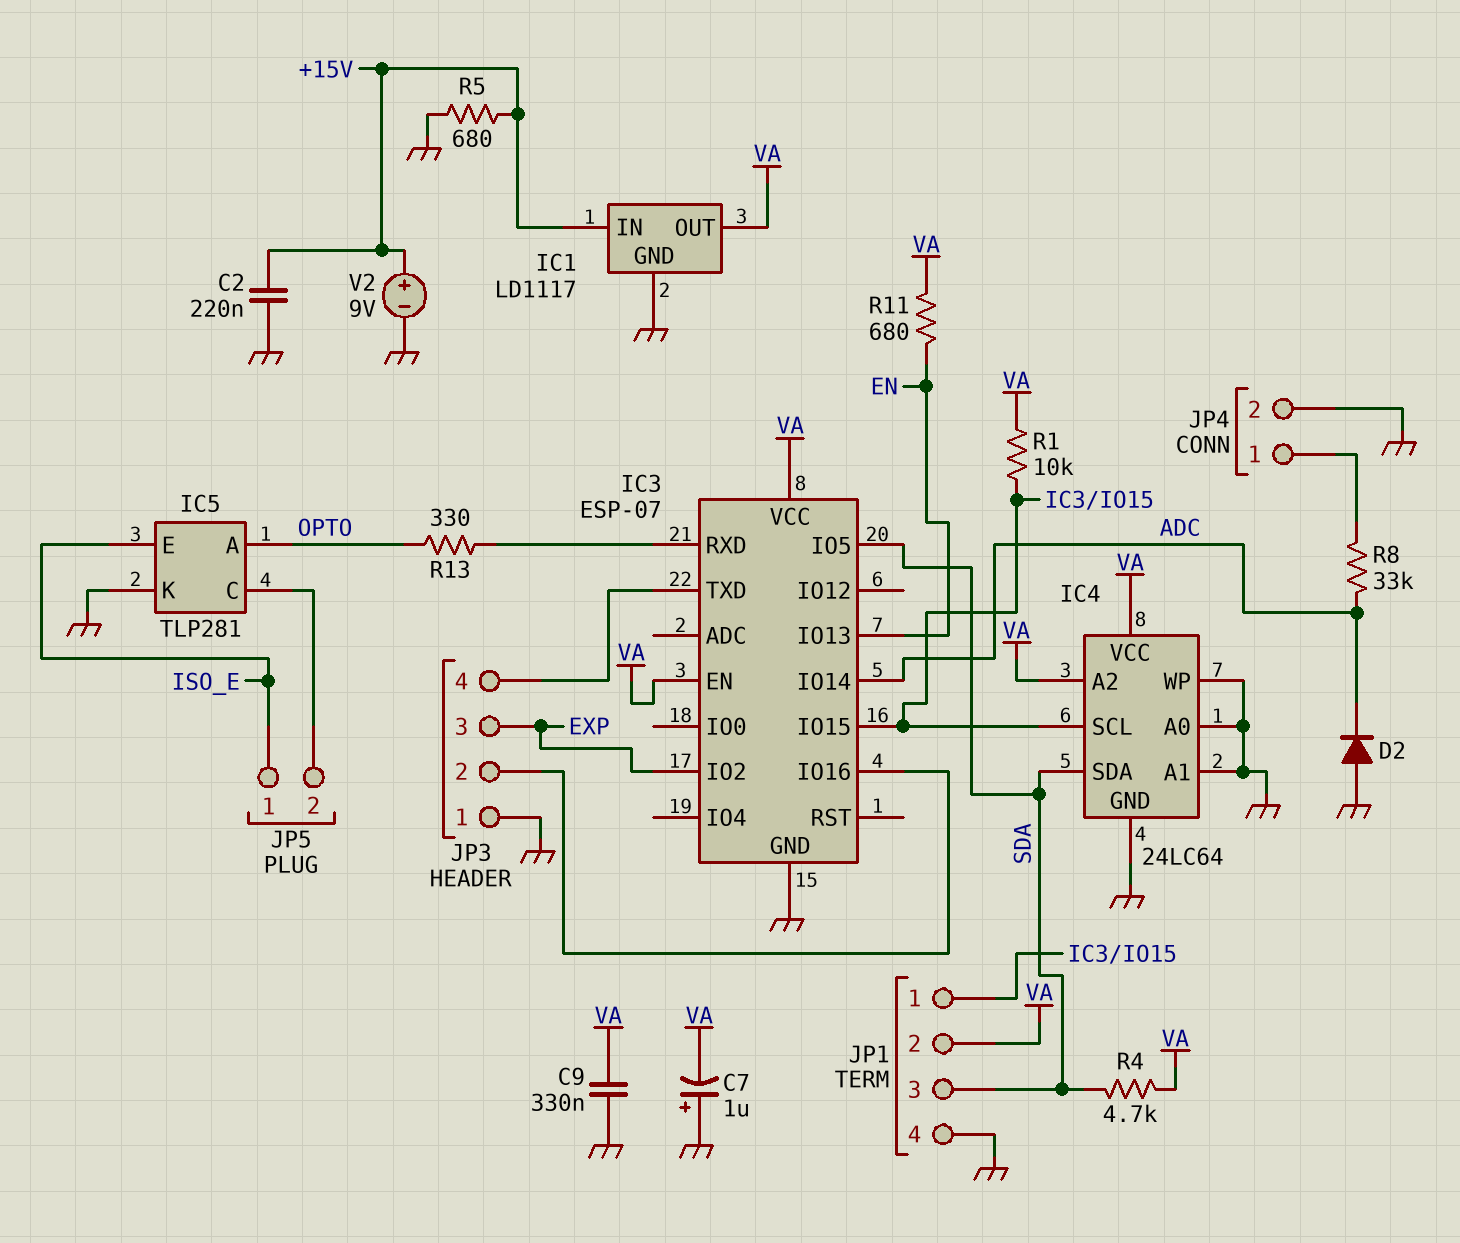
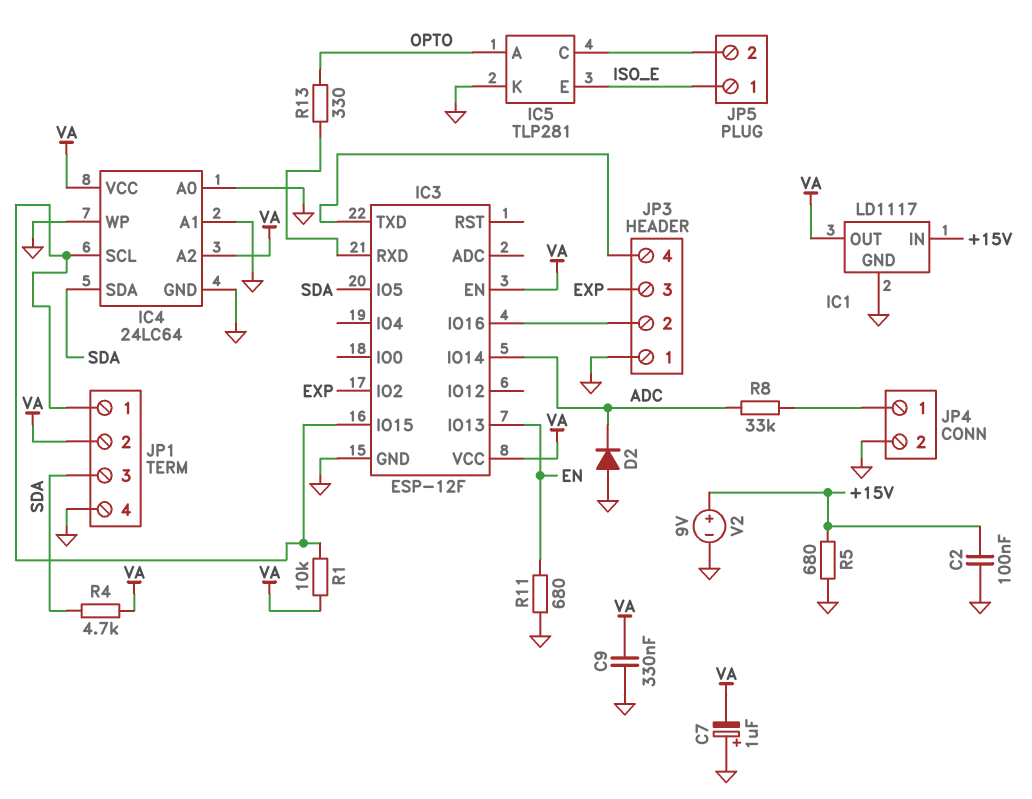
C2: 220nF (+15V, GND) -> 100nF (+15V, GND)
IC3: ESP-07 -> ESP-12F
R11: 680 (EN, VA) -> 680 (EN, GND)

